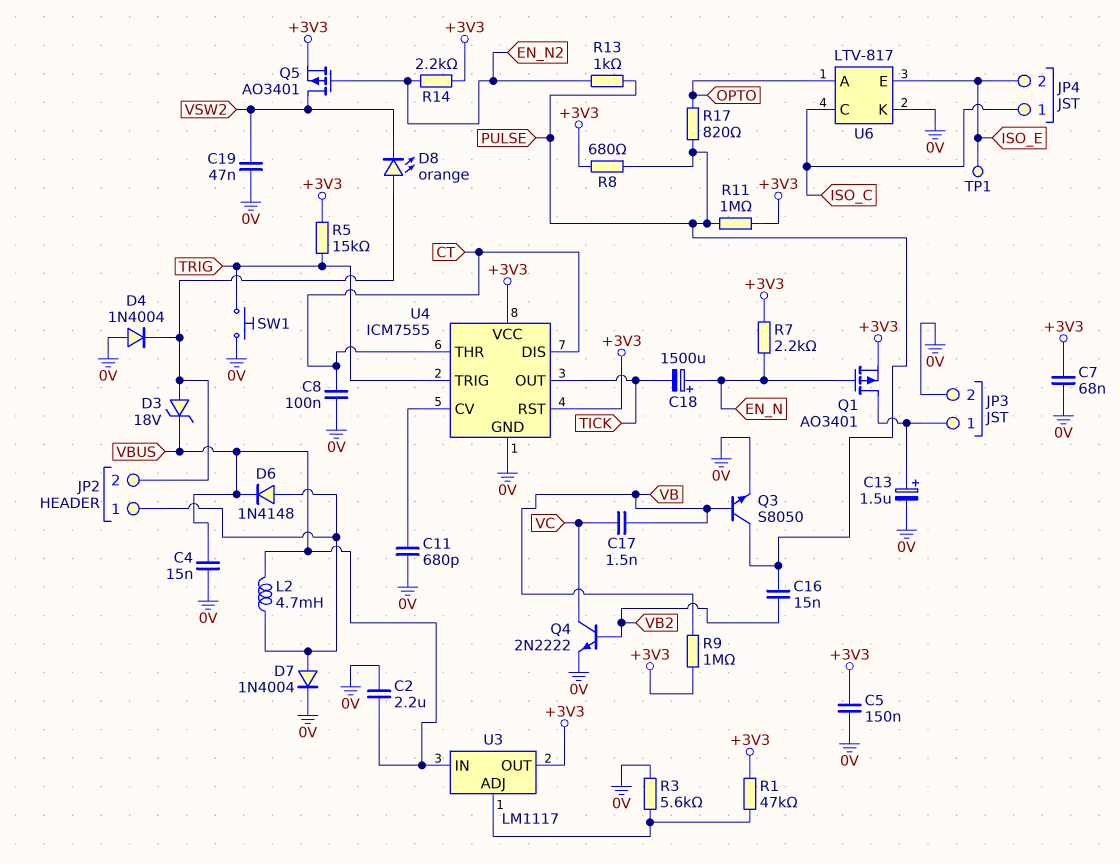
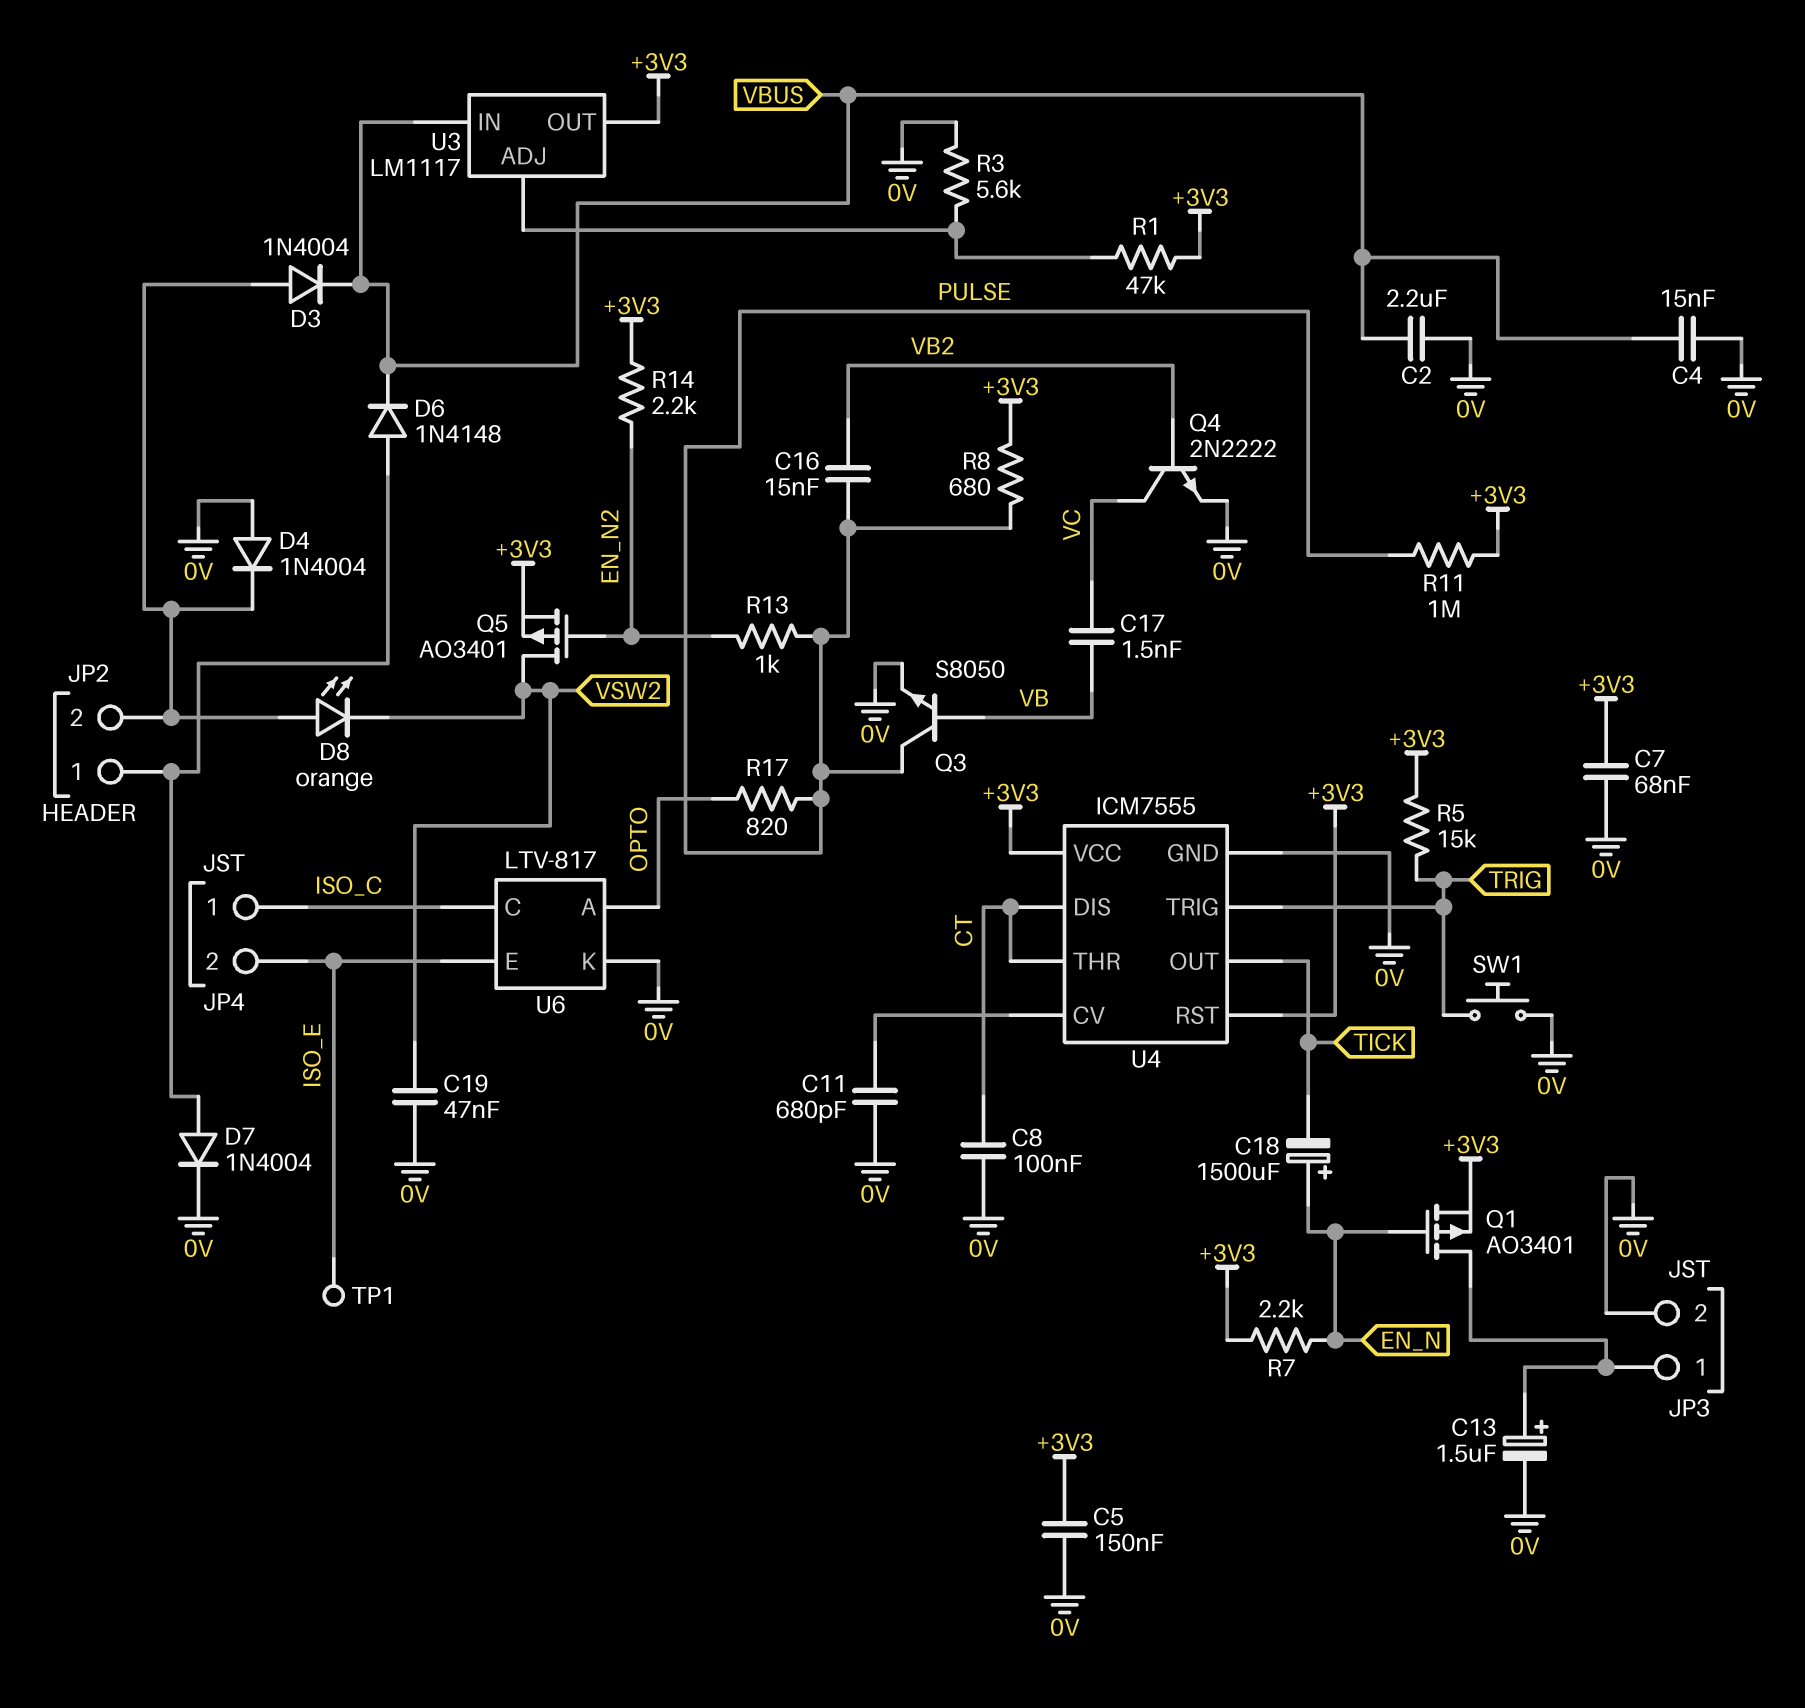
D3: zener 18V (A JP2/2, K VBUS) -> diode 1N4004 (A JP2/2, K VBUS)
L2: 4.7mH (JP2/1, VBUS) -> none
R9: 1M (+3V3, VB) -> none

